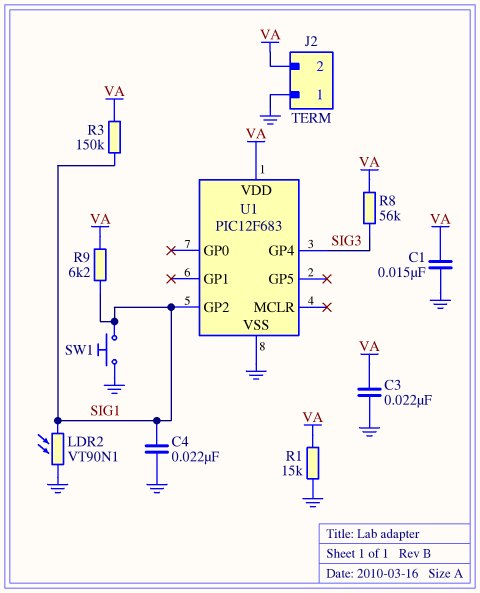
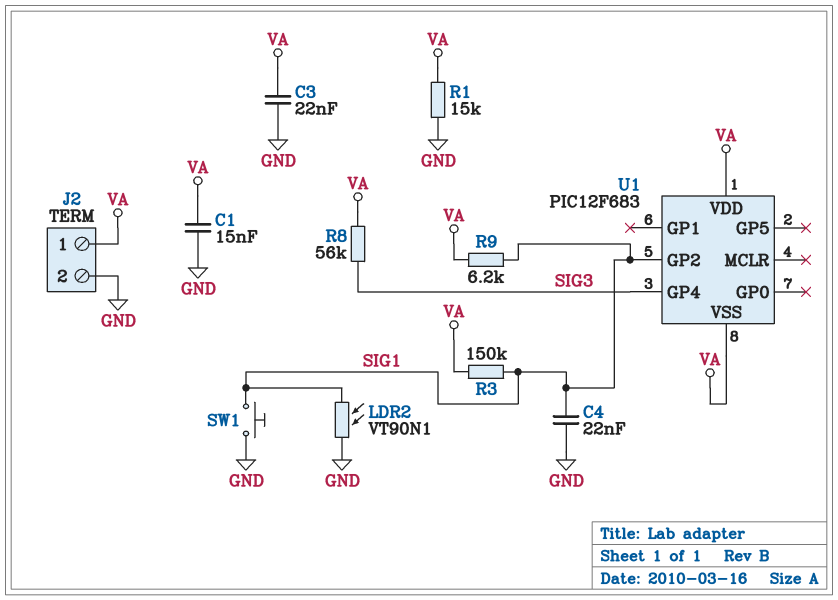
J2 pin 1: GND -> VA
J2 pin 2: VA -> GND
U1 pin VSS: GND -> VA

